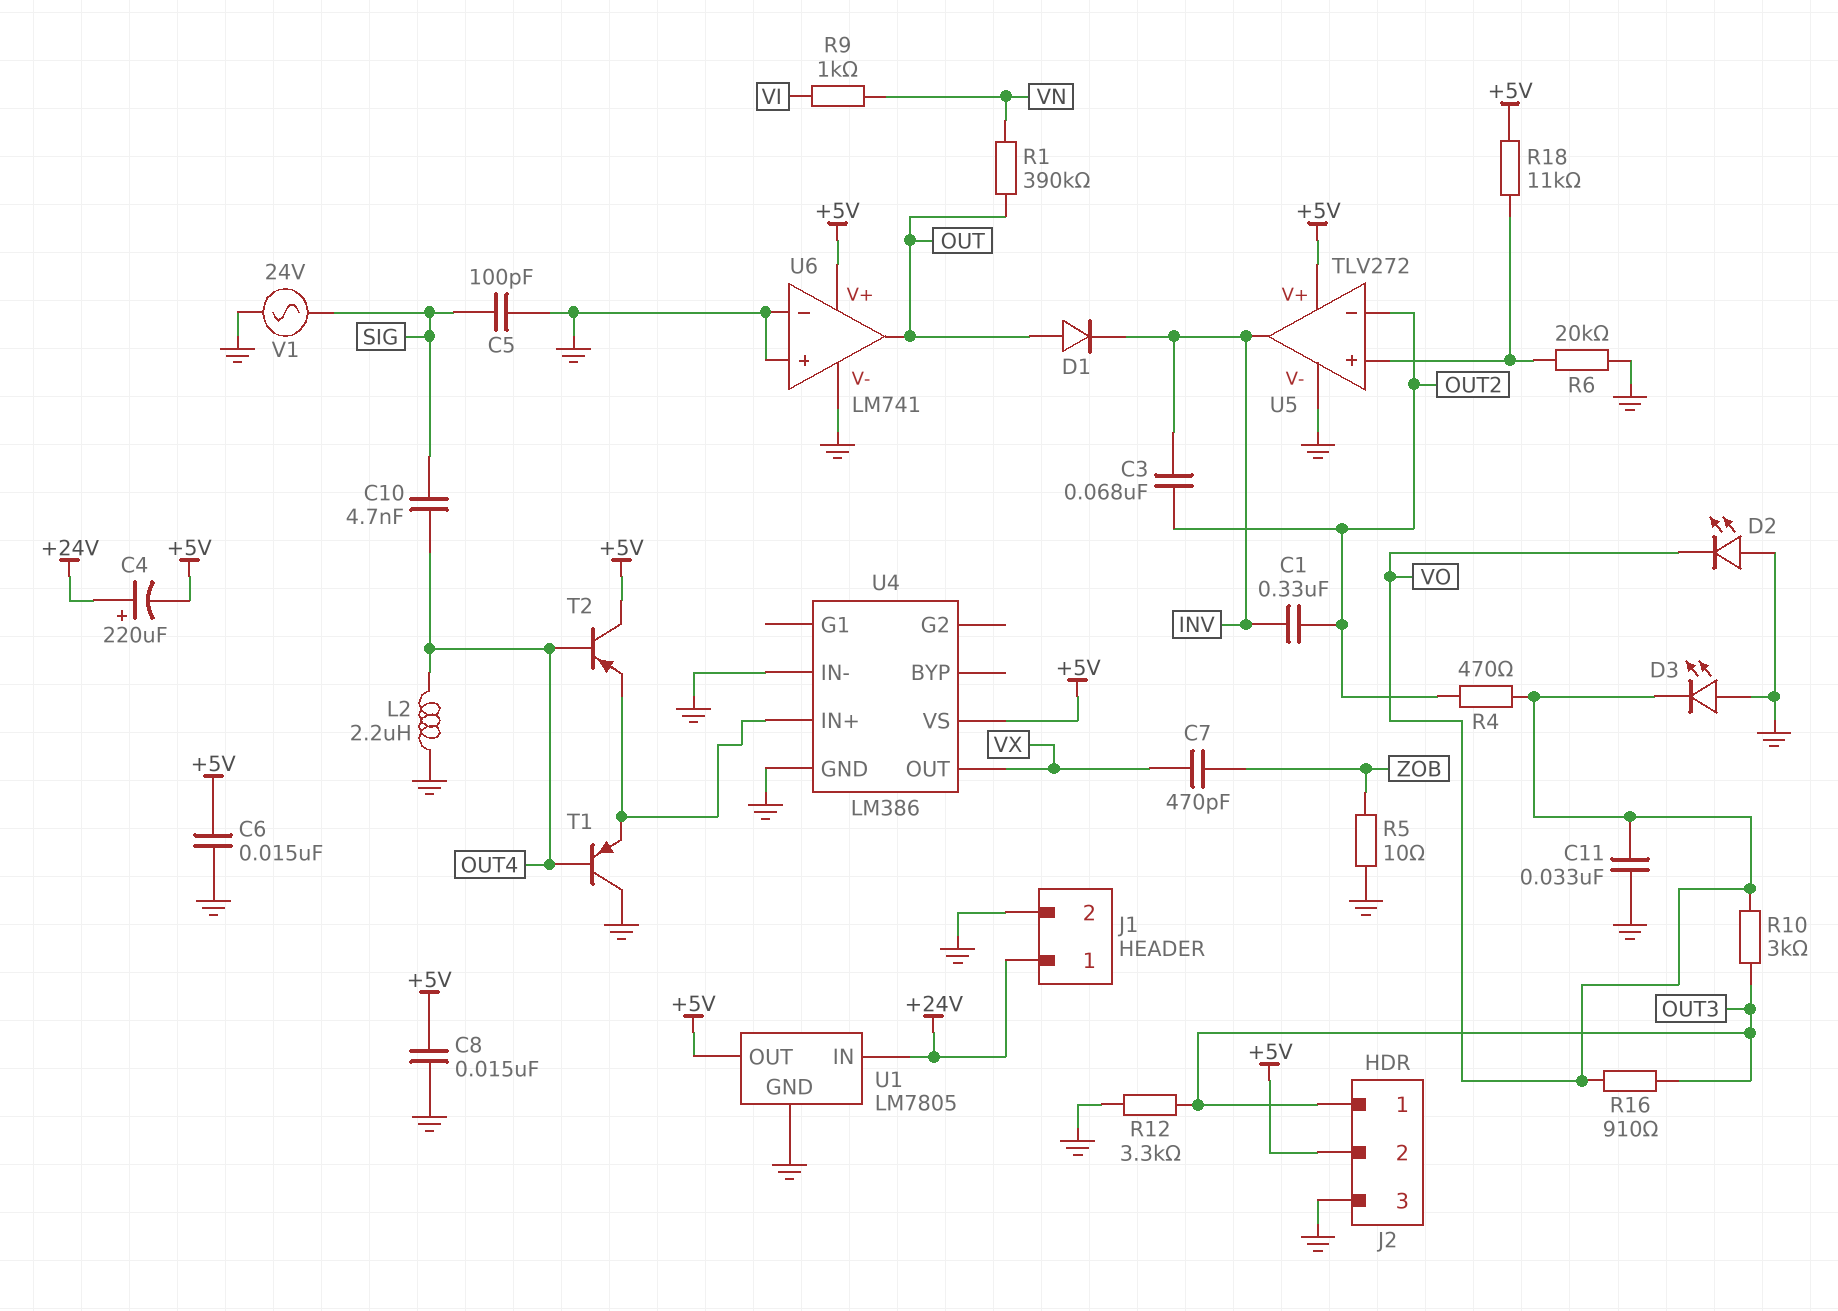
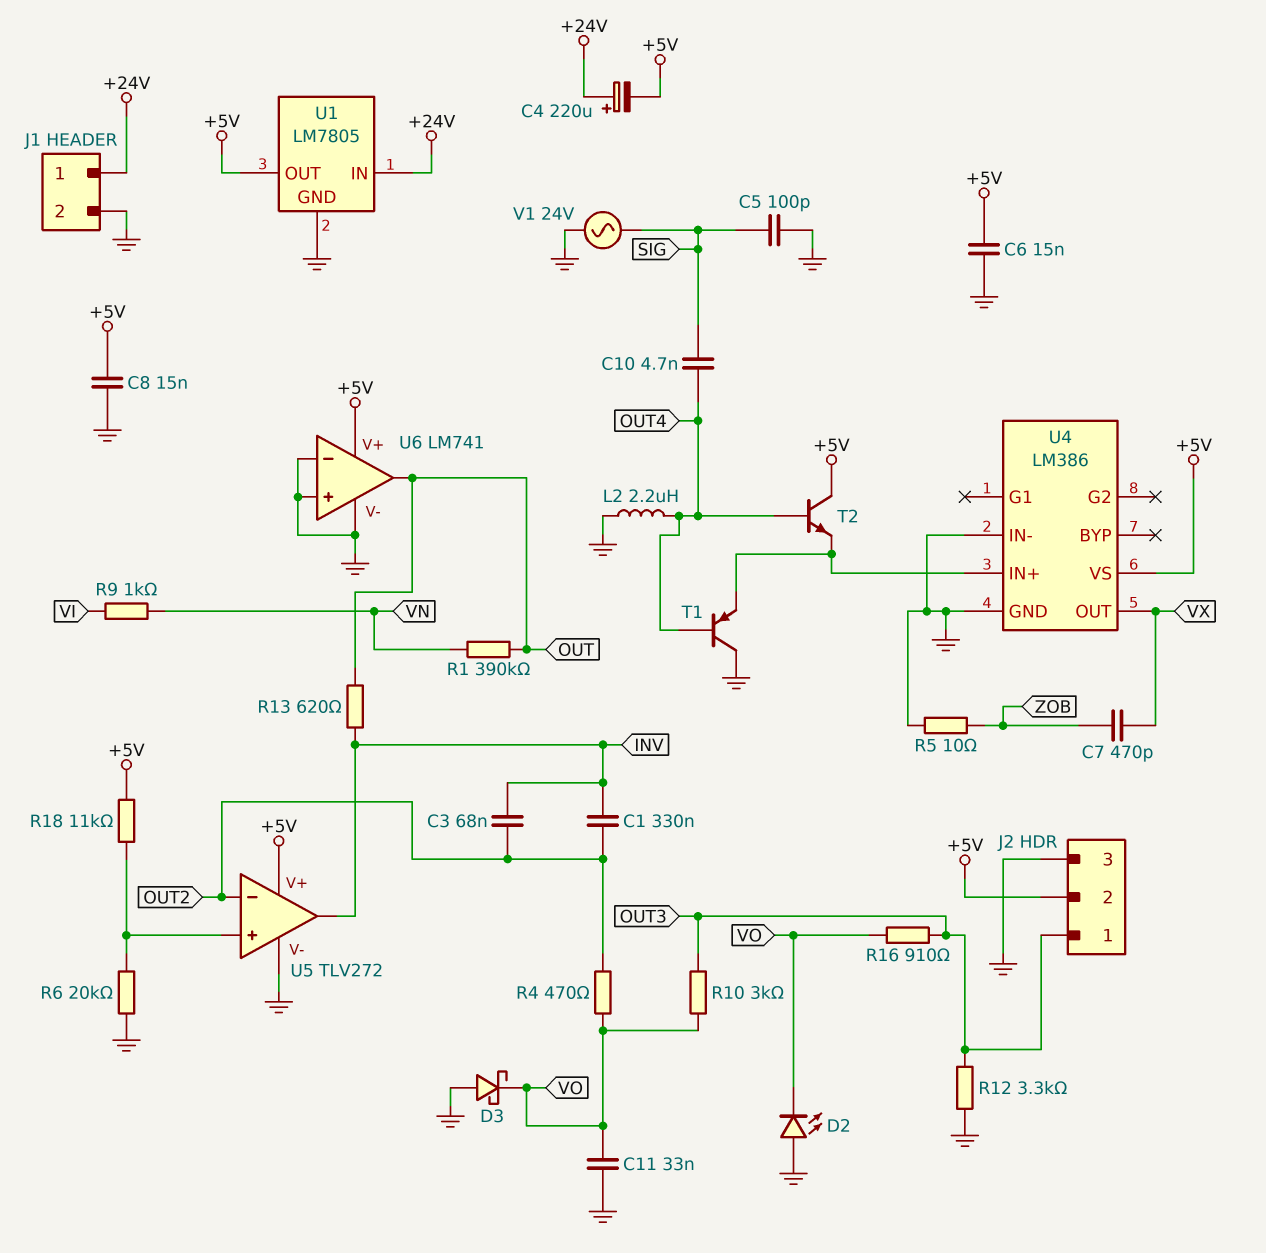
D1: diode (A OUT, K INV) -> none
D3: LED (A GND, K VO) -> schottky (A GND, K VO)
R13: none -> 620 (INV, OUT)
T2: PNP (B OUT4, C +5V, E U4/IN+) -> NPN (B OUT4, C +5V, E U4/IN+)

